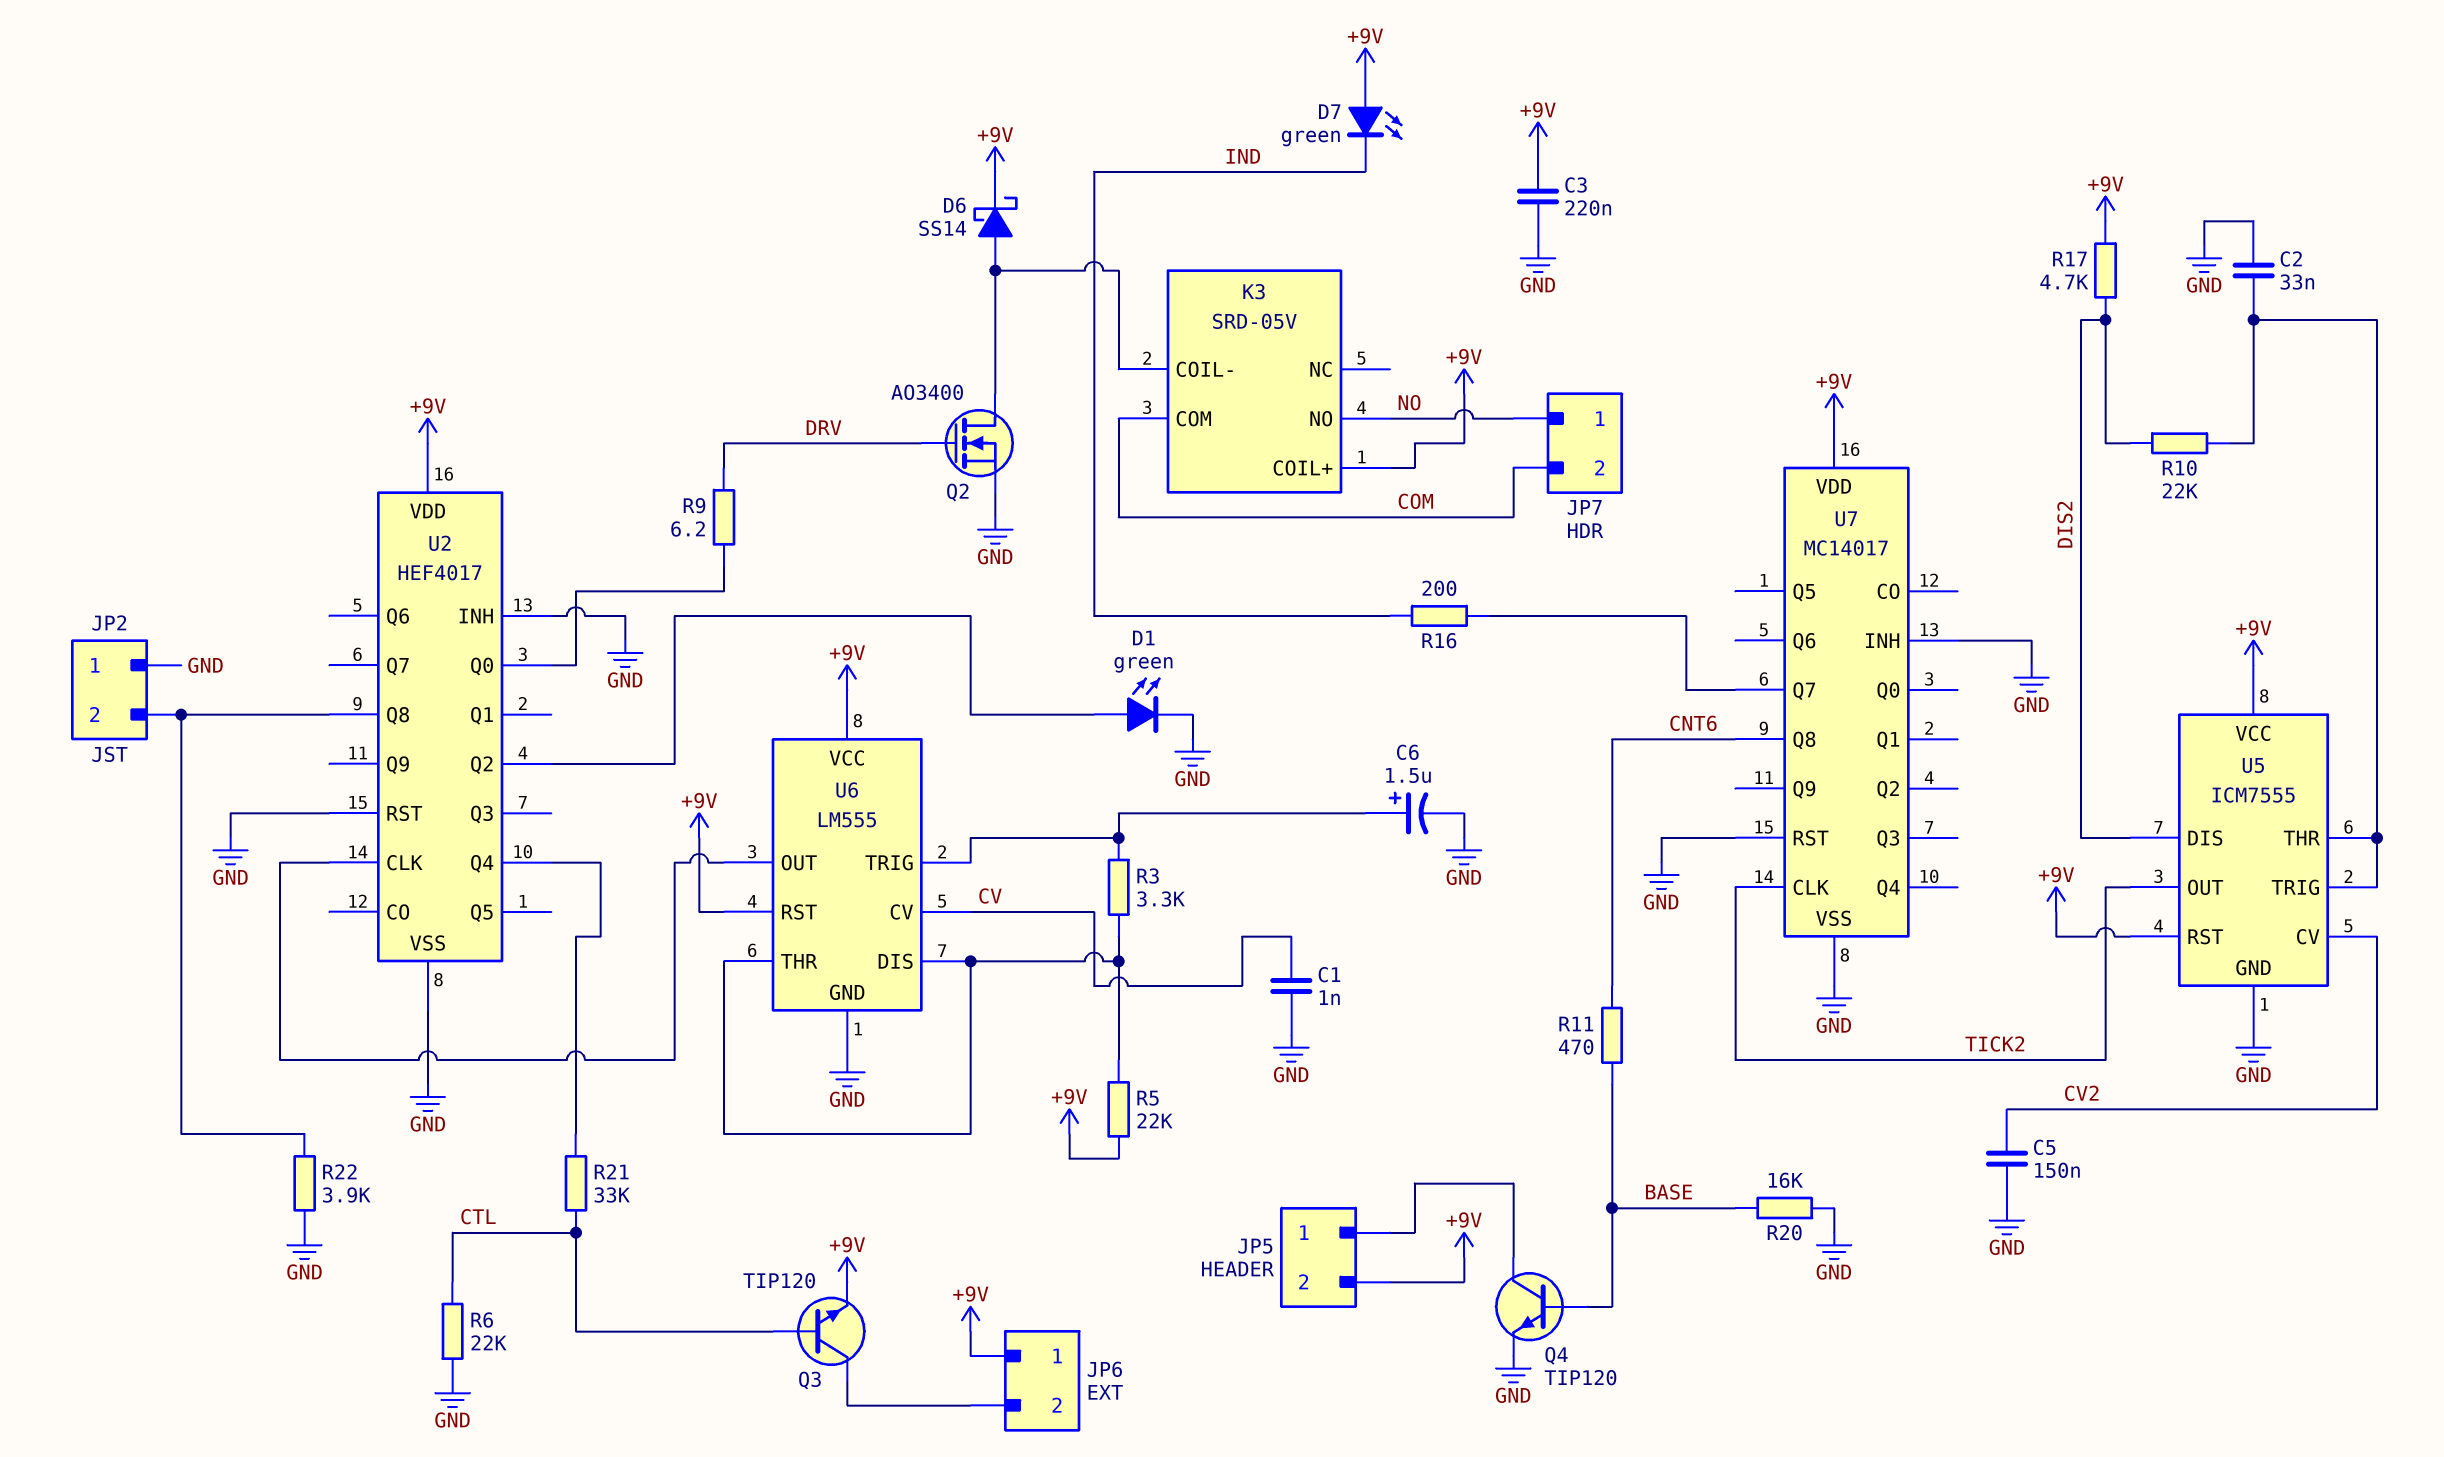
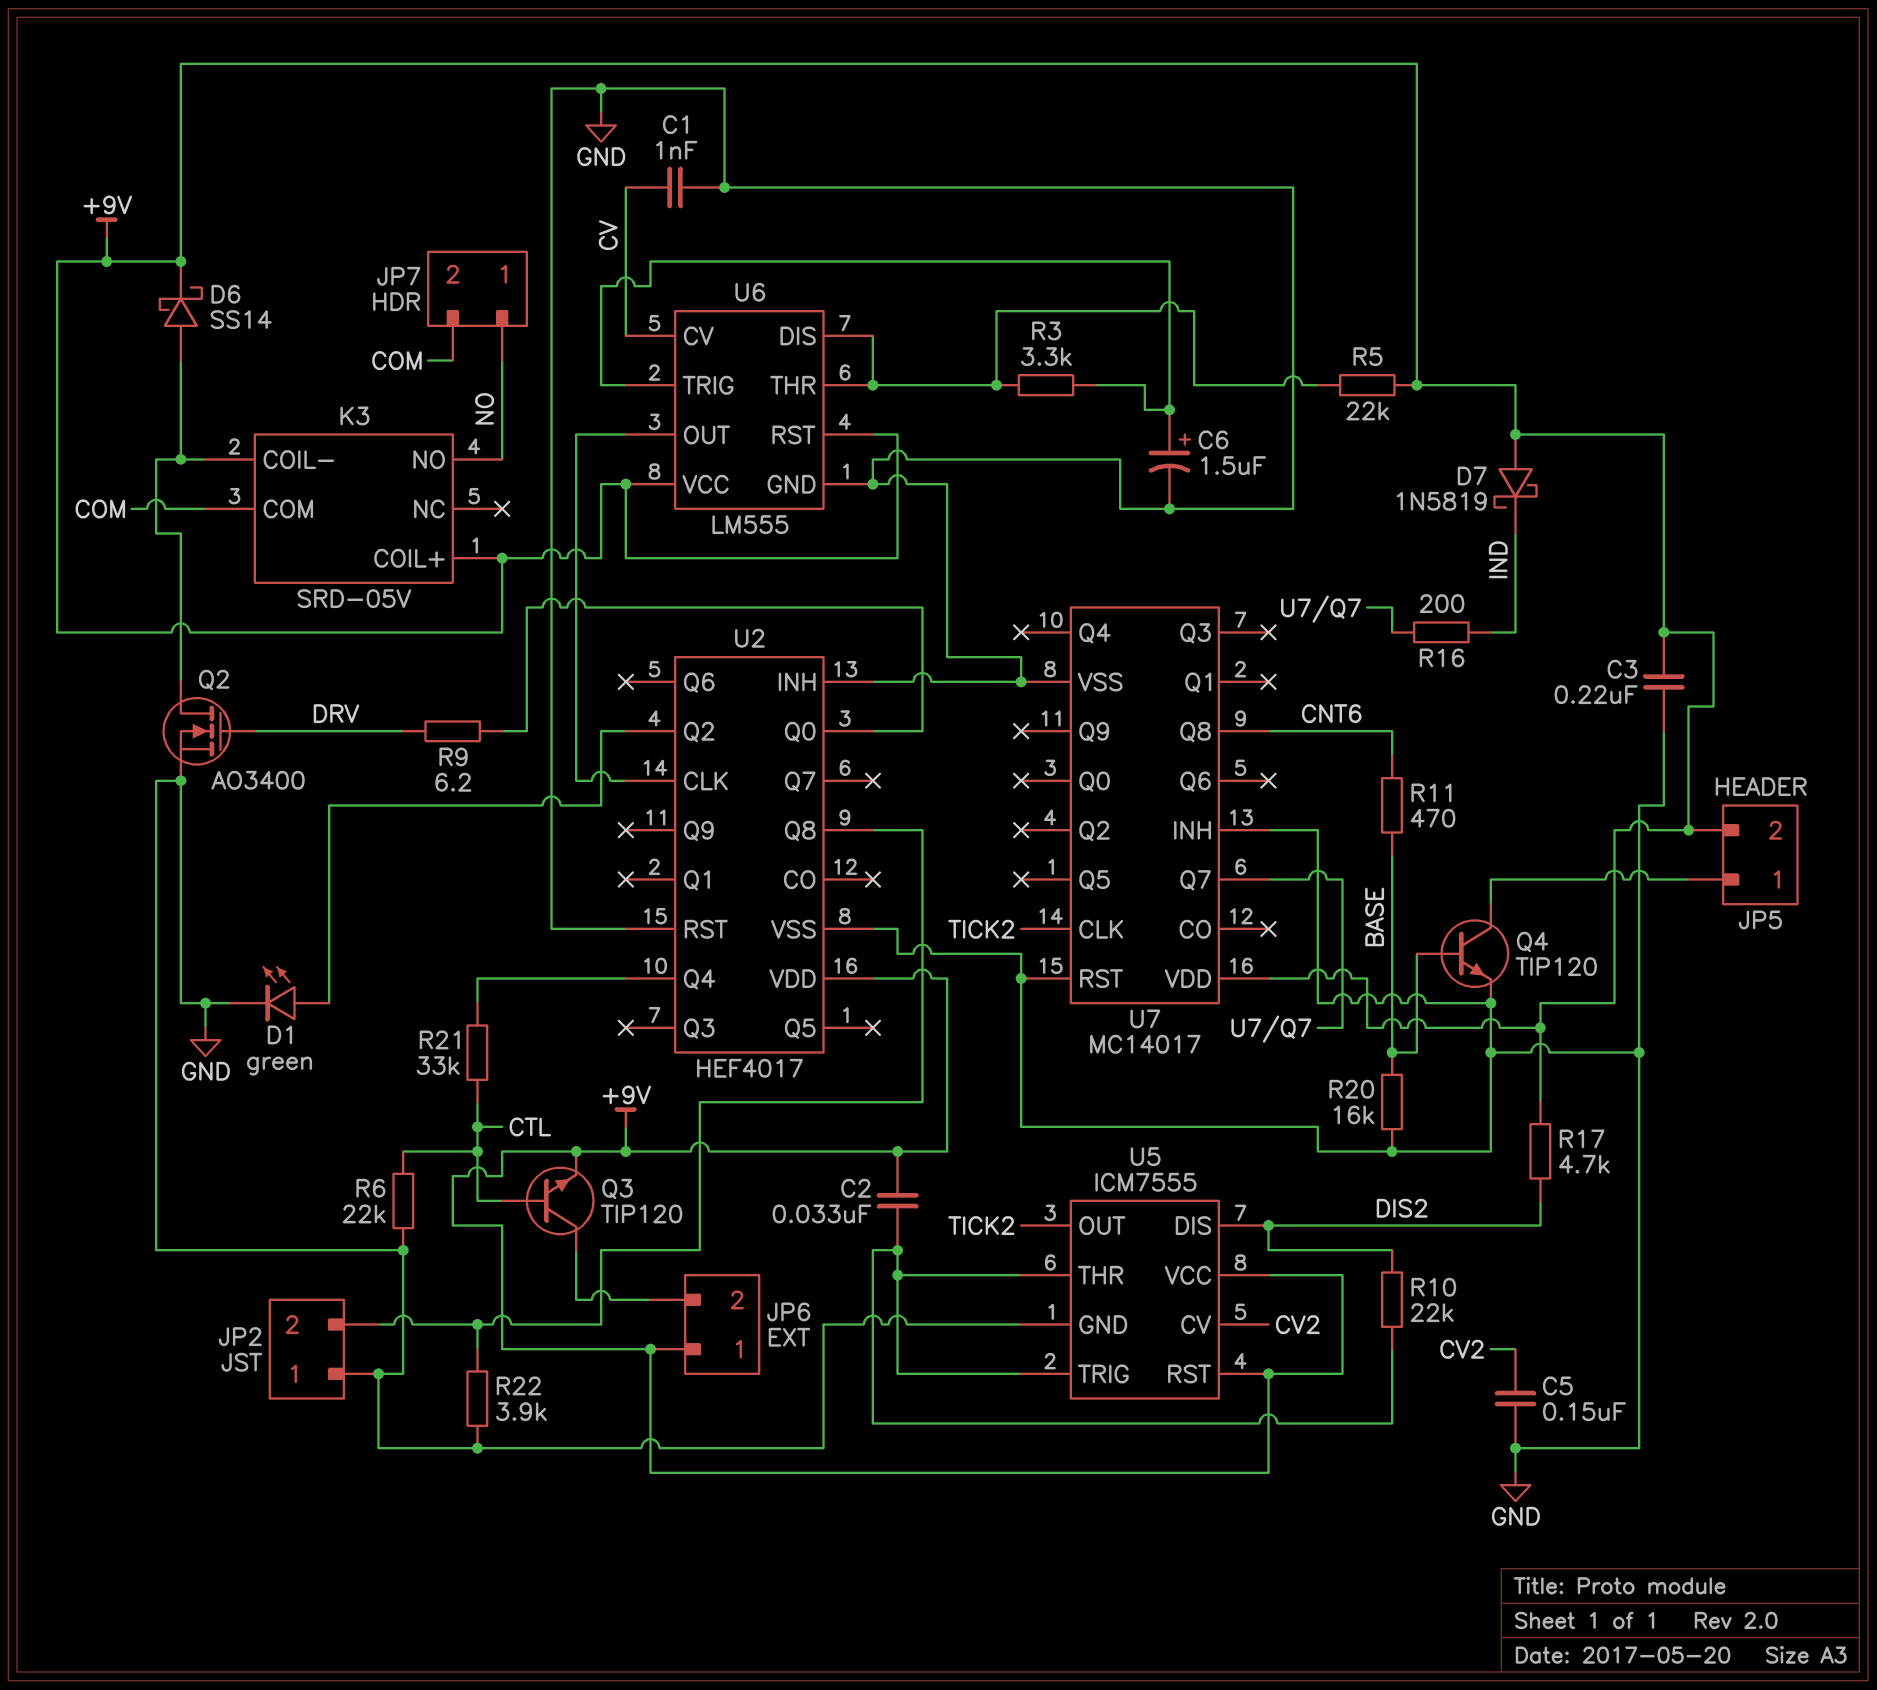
C2: 33nF (GND, U5/THR) -> 33nF (+9V, U5/THR)
D7: LED green (A +9V, K IND) -> schottky 1N5819 (A +9V, K IND)

